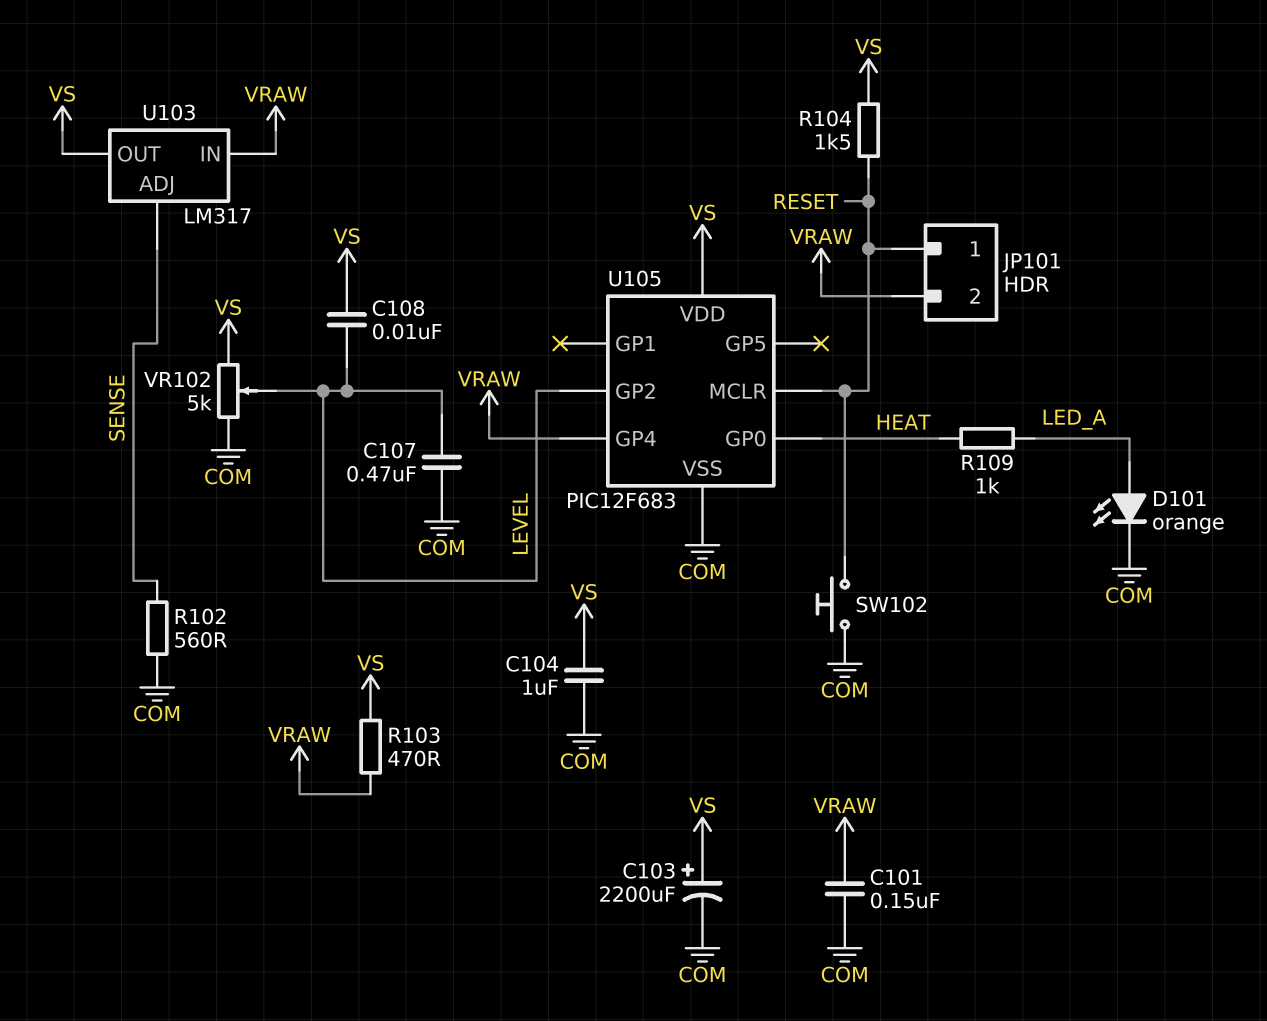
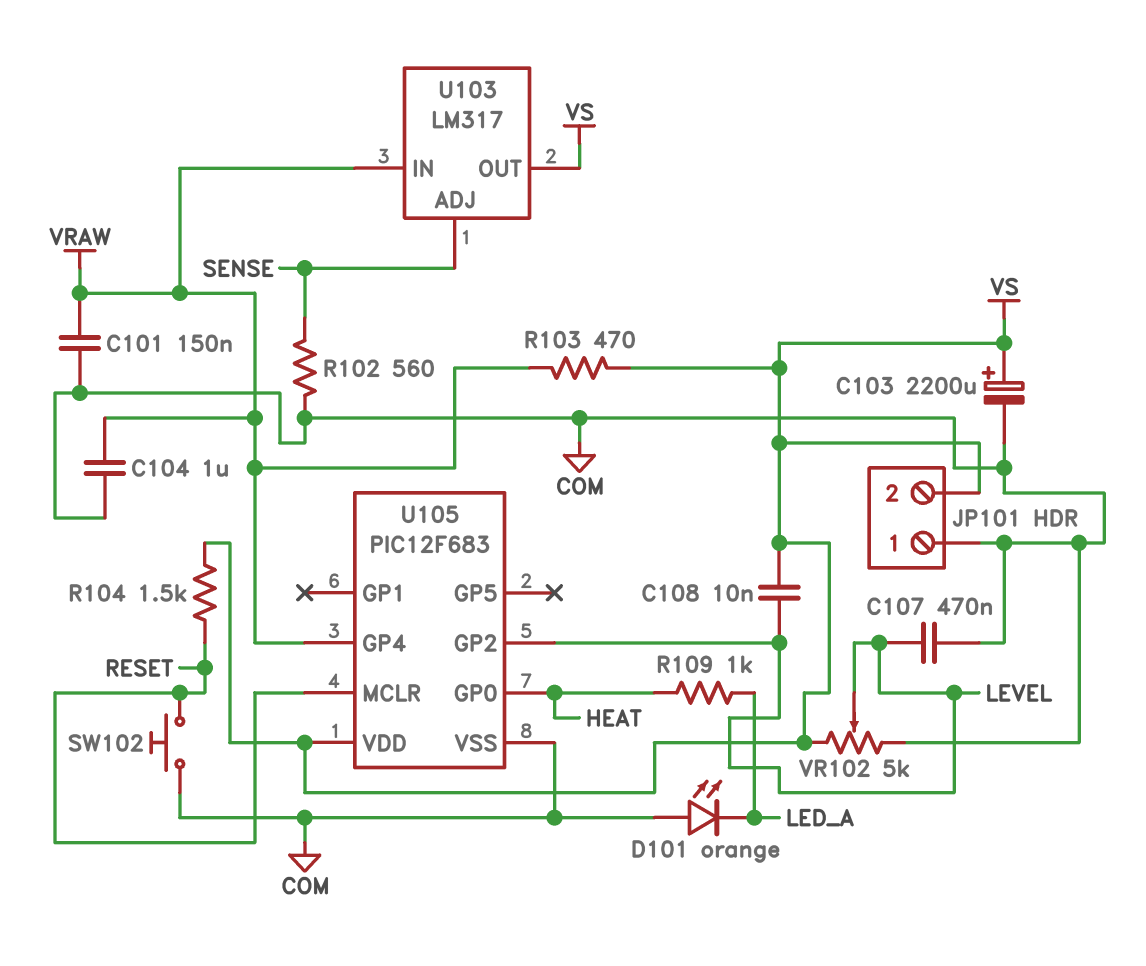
C104: 1uF (COM, VS) -> 1uF (COM, VRAW)
D101: LED orange (A LED_A, K COM) -> LED orange (A COM, K LED_A)
JP101 pin 1: RESET -> COM
JP101 pin 2: VRAW -> VS

